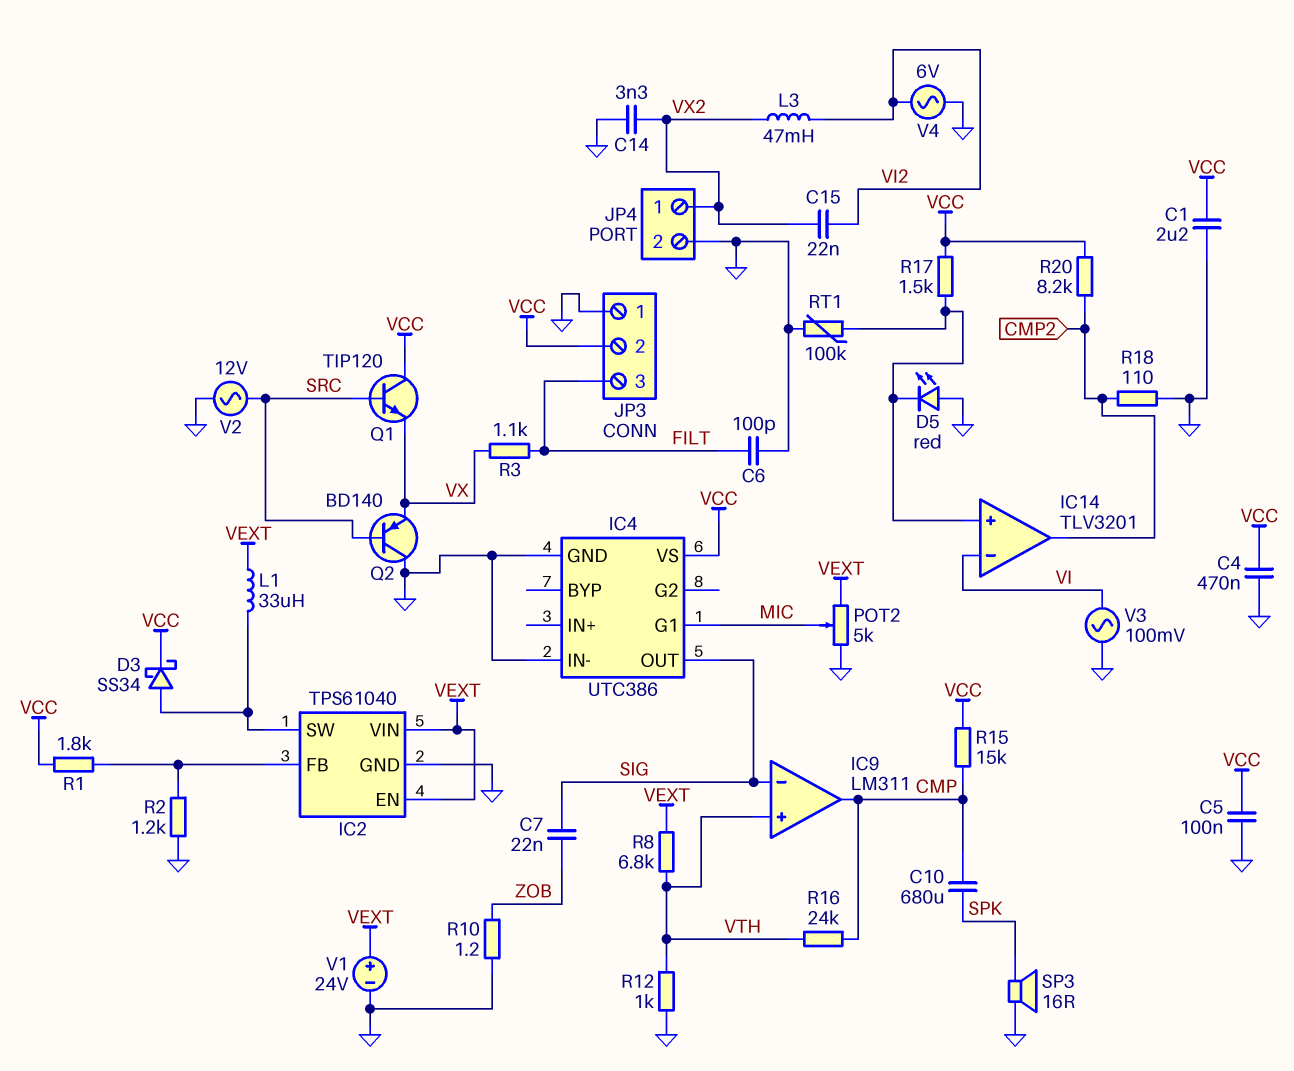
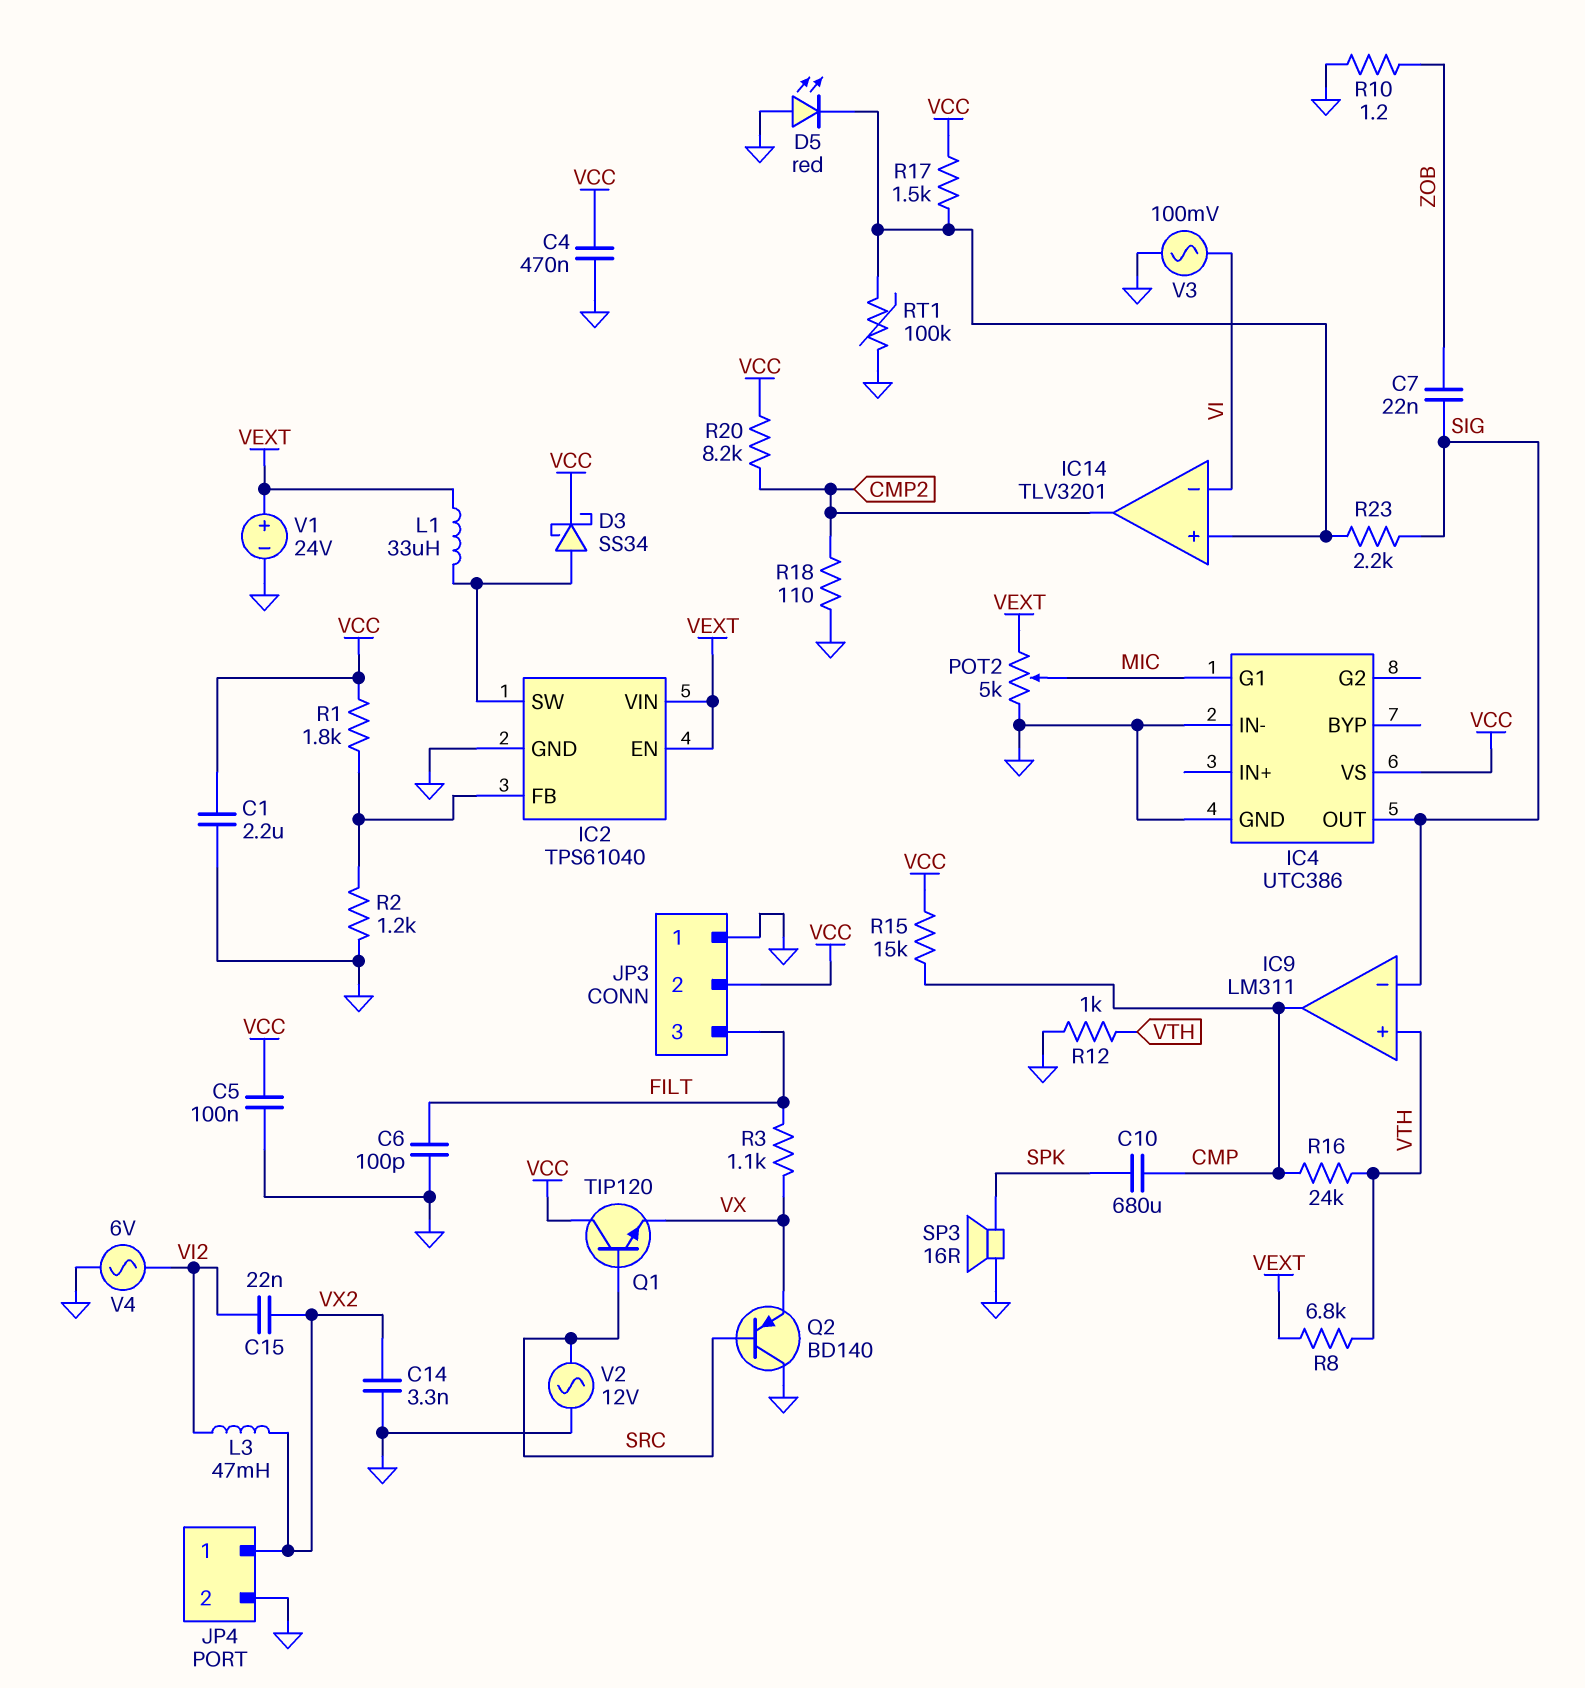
R23: none -> 2.2k (IC14/in+, SIG)

